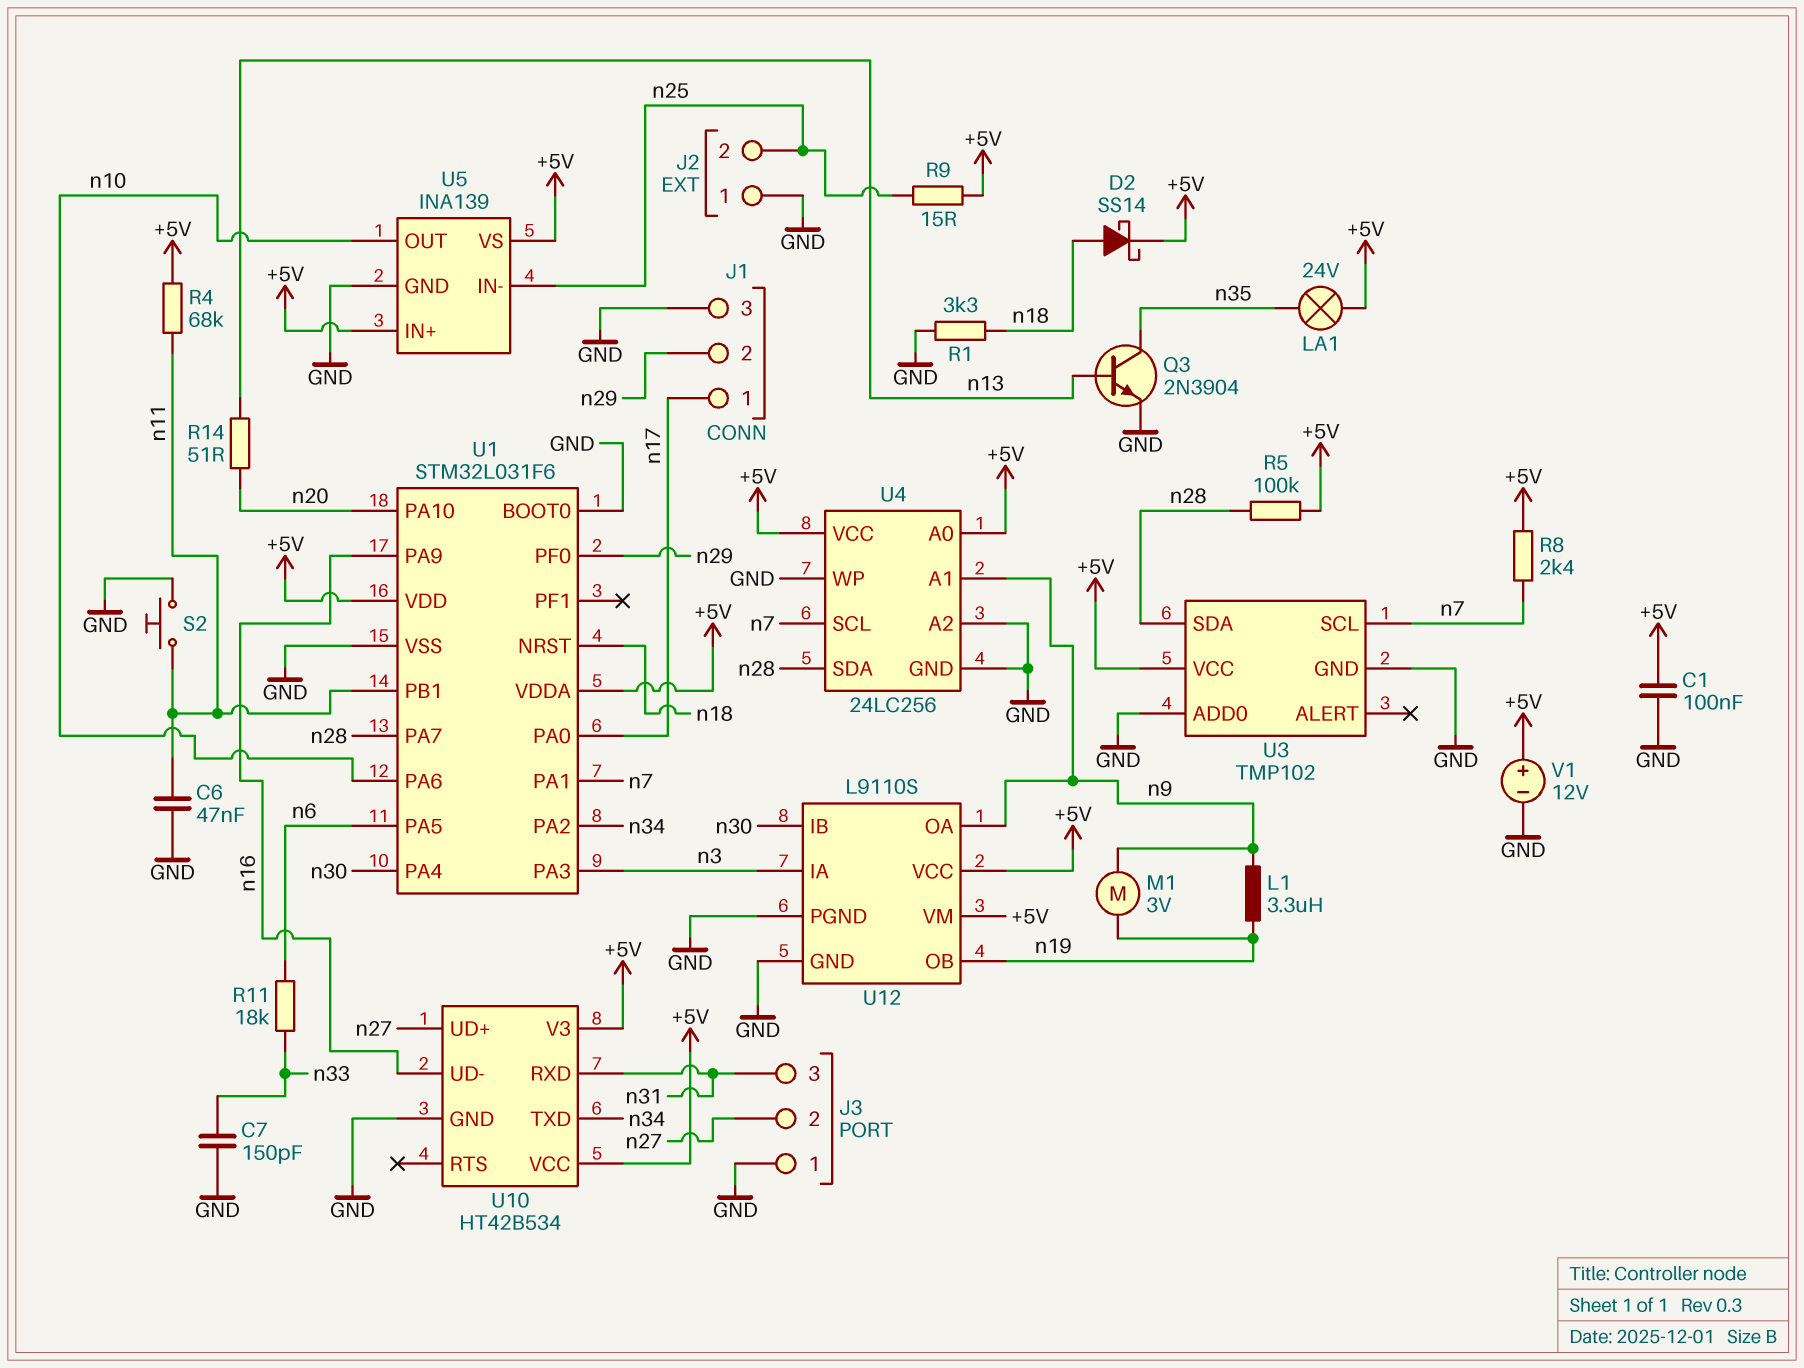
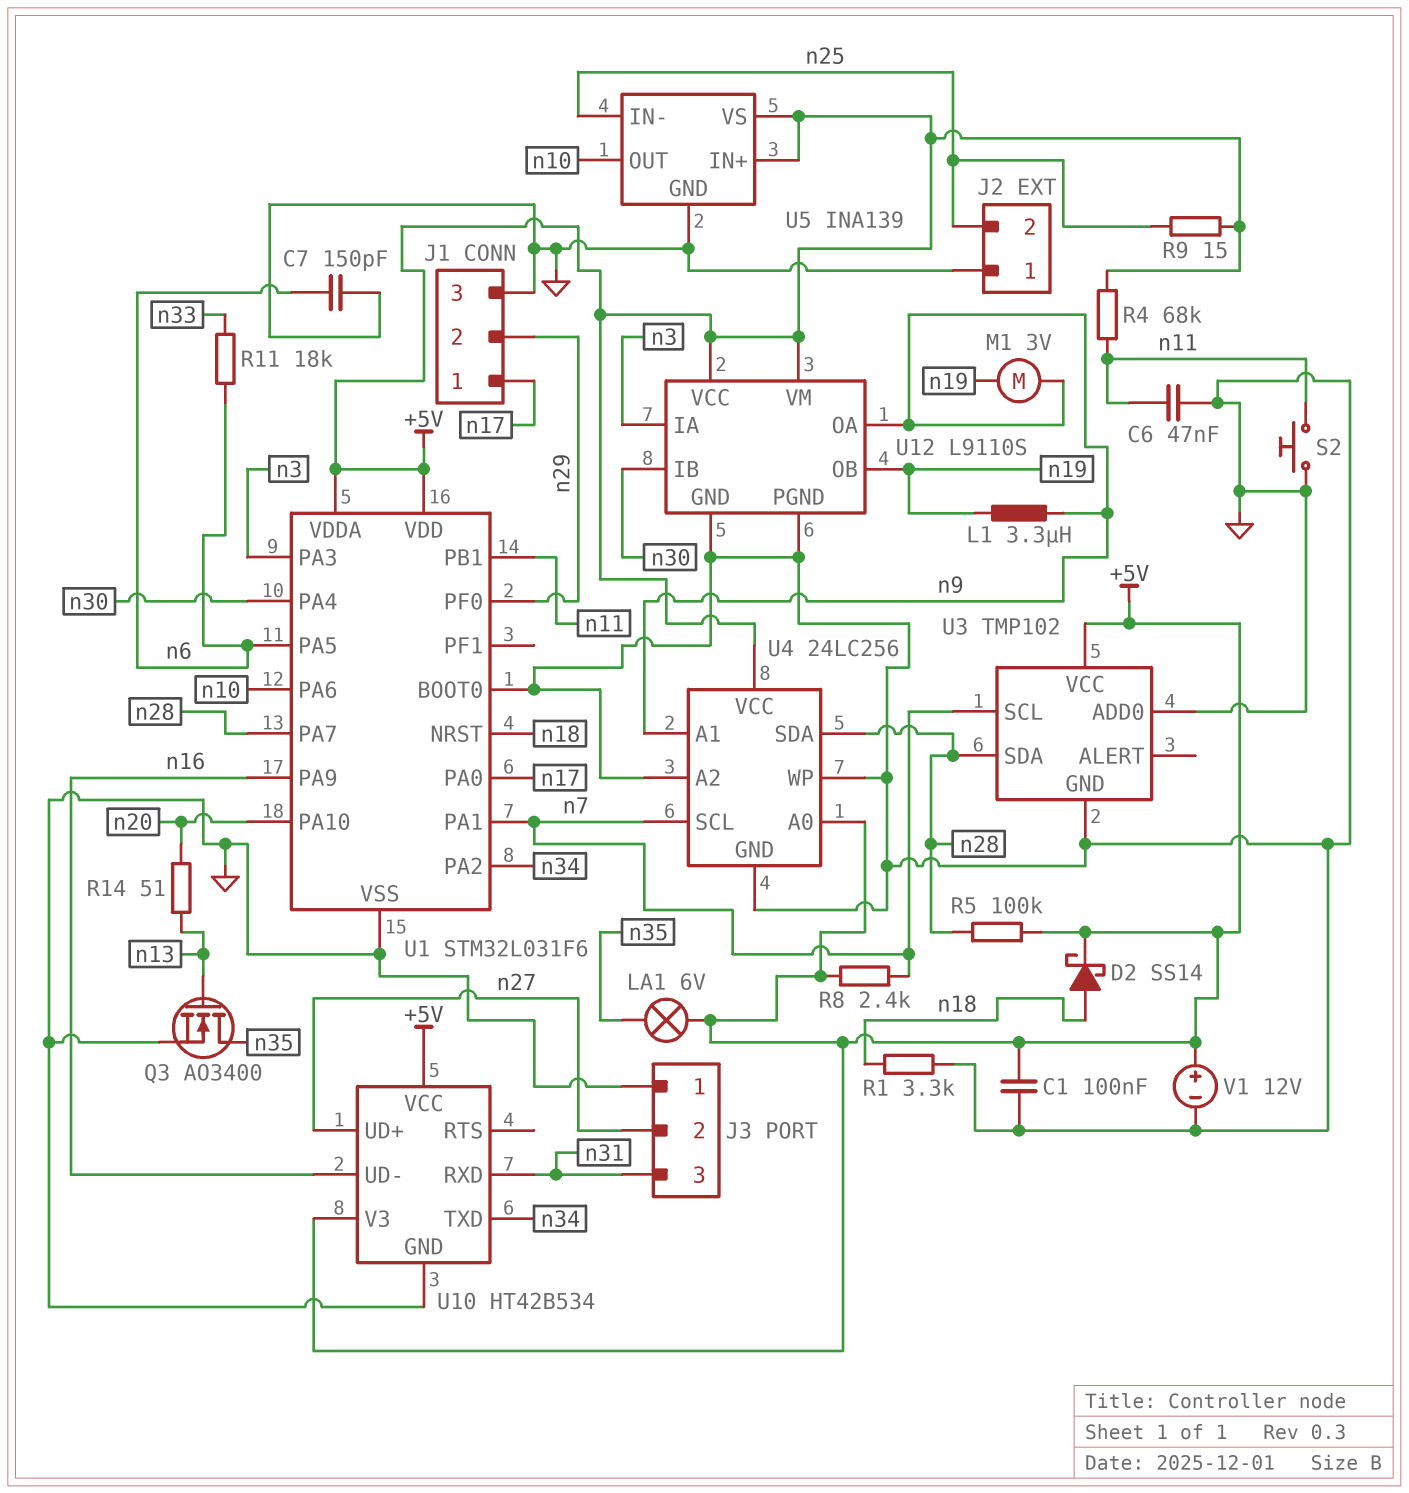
C7: 150pF (GND, n33) -> 150pF (GND, n6)
LA1: lamp 24V (+5V, n35) -> lamp 6V (+5V, n35)
Q3: NPN 2N3904 (B n13, C n35, E GND) -> NMOS AO3400 (G n13, D n35, S GND)

